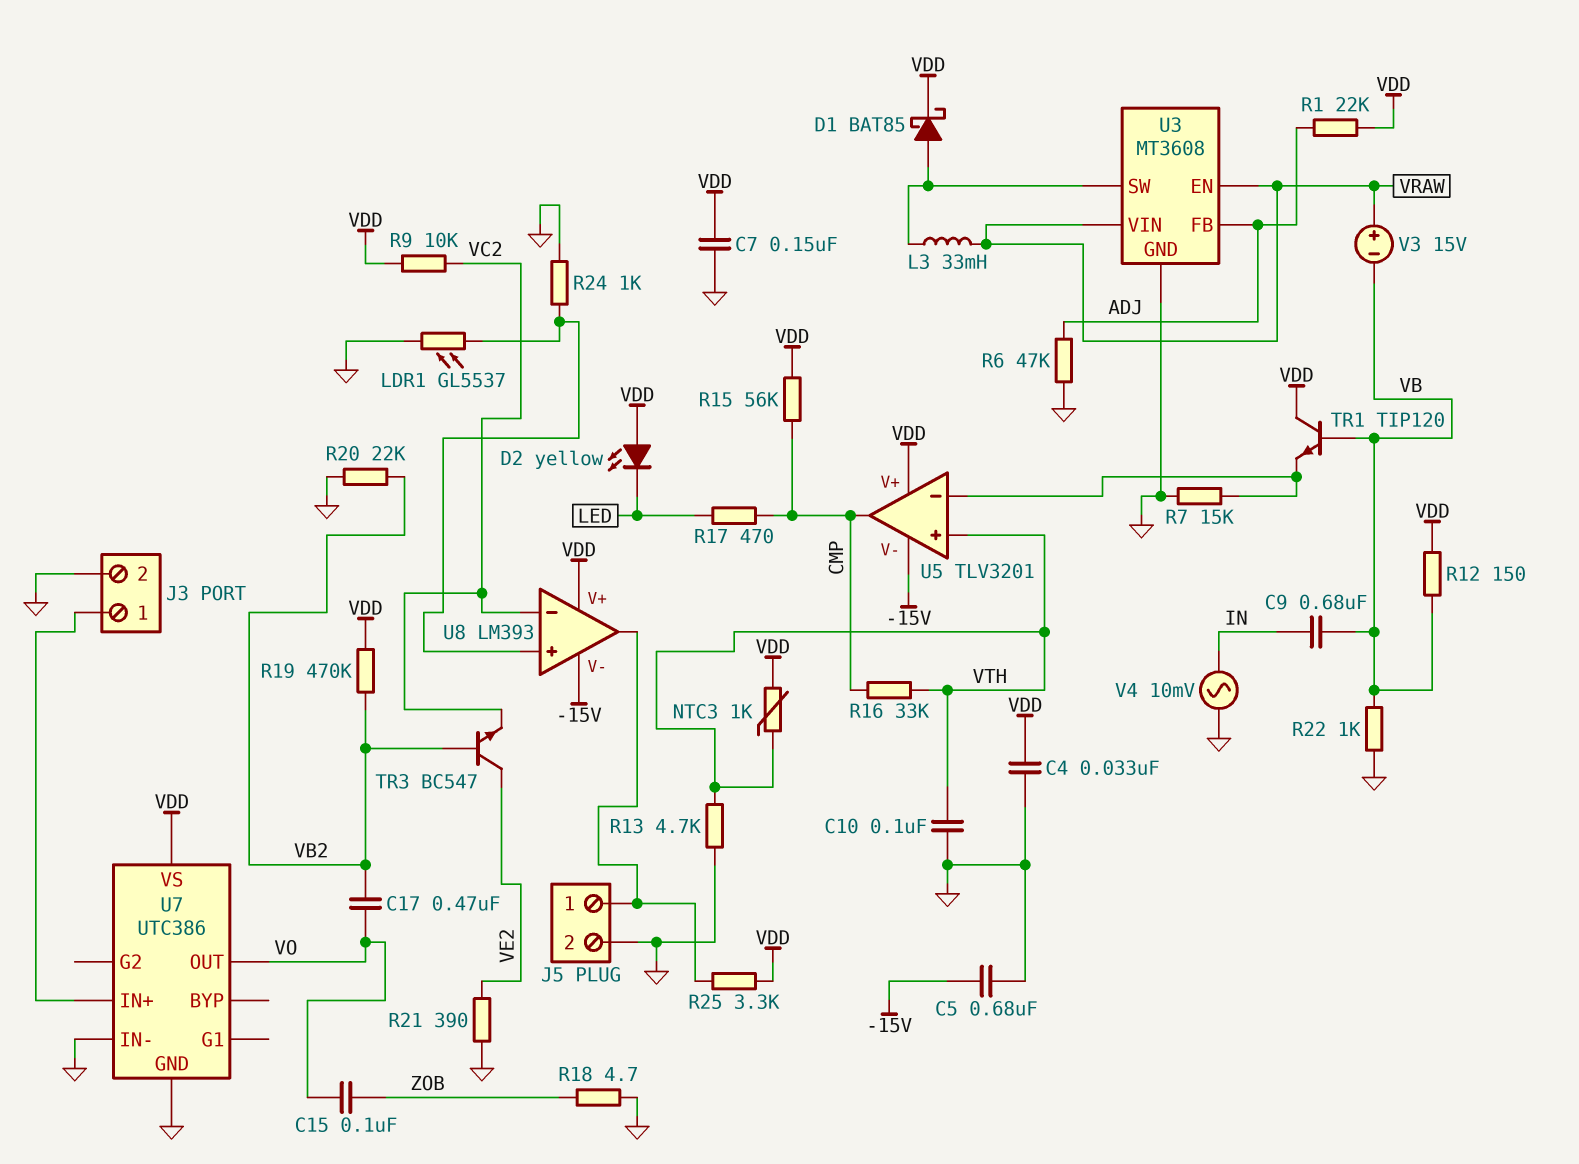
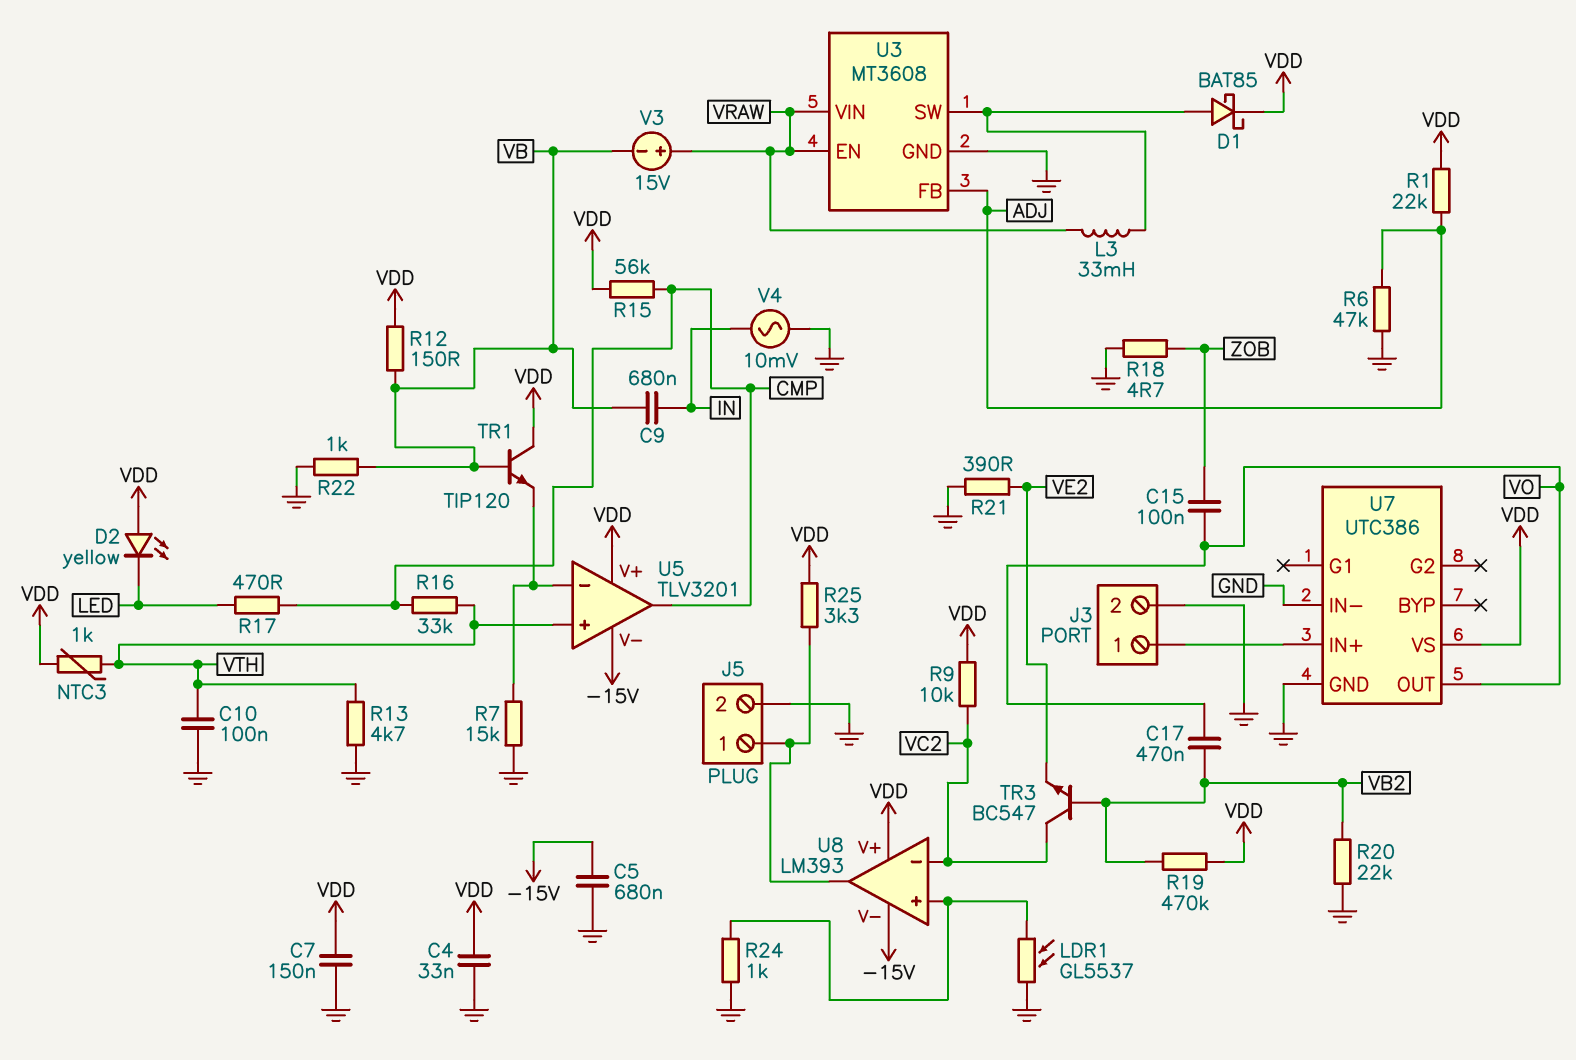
TR3: NPN BC547 (B VB2, C VE2, E VC2) -> NPN BC547 (B VB2, C VC2, E VE2)

